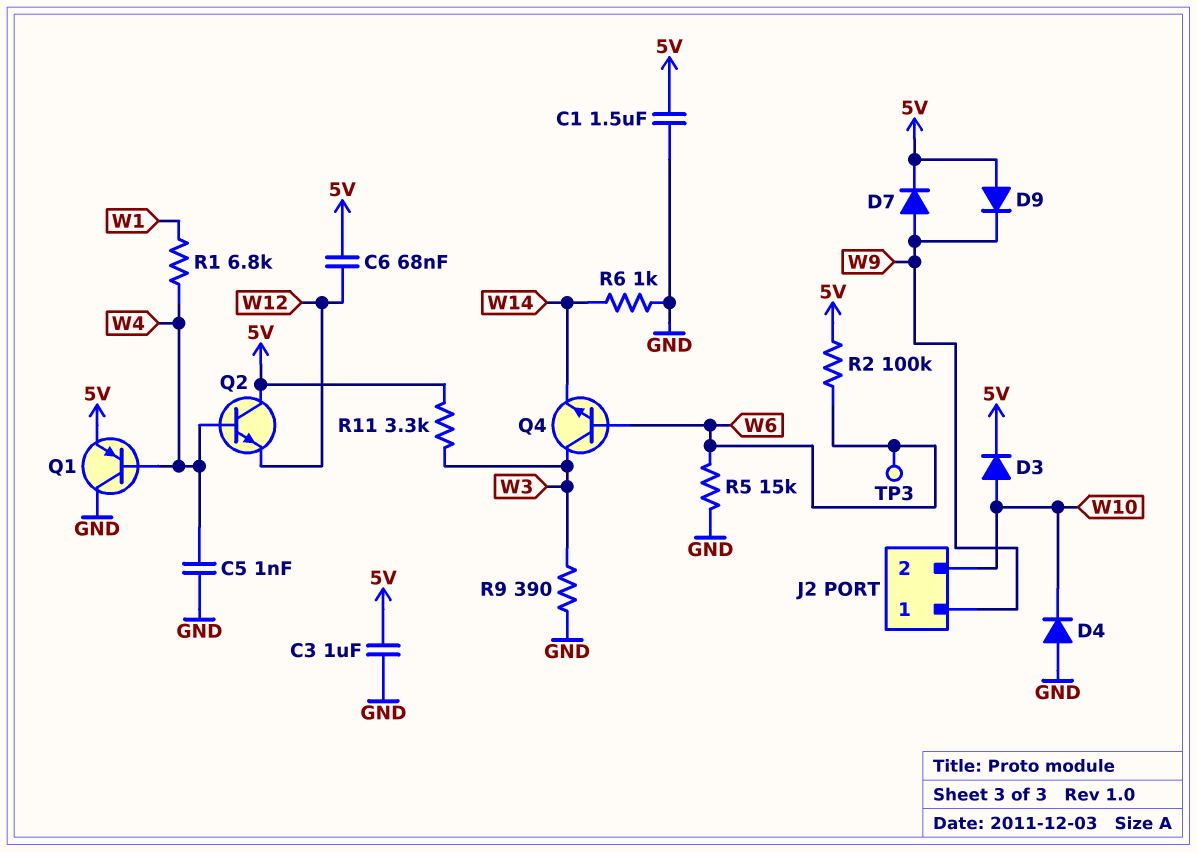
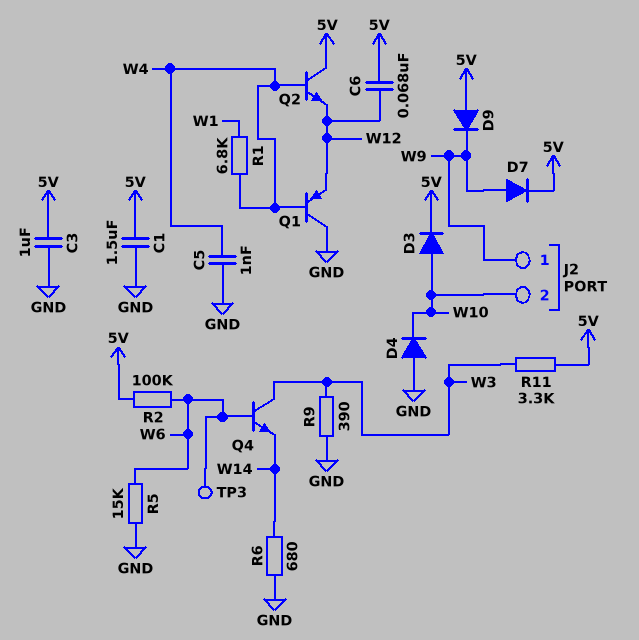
Q1: PNP (B W4, C GND, E 5V) -> PNP (B W4, C GND, E W12)
R6: 1k (GND, W14) -> 680 (GND, W14)

